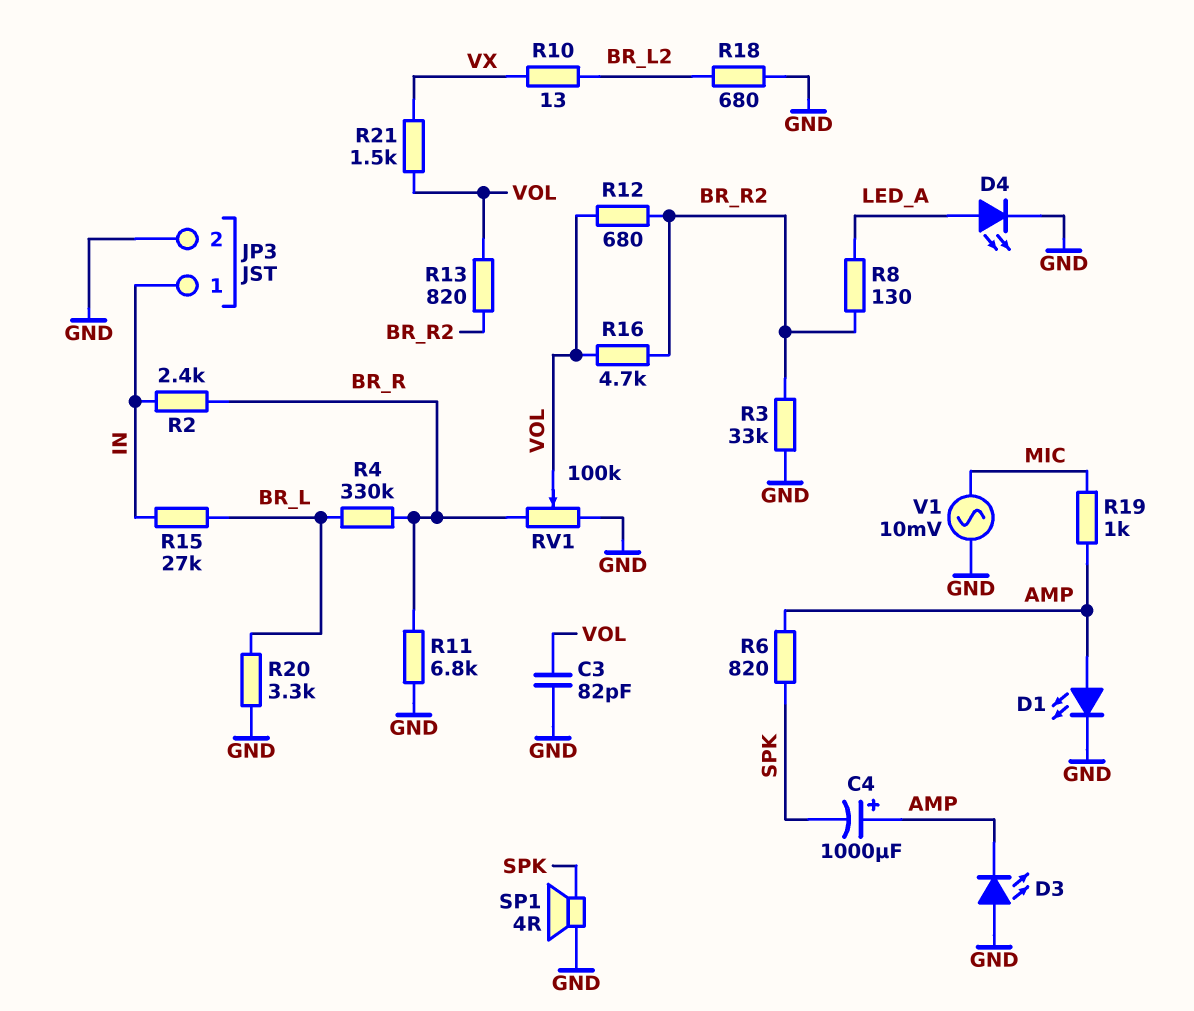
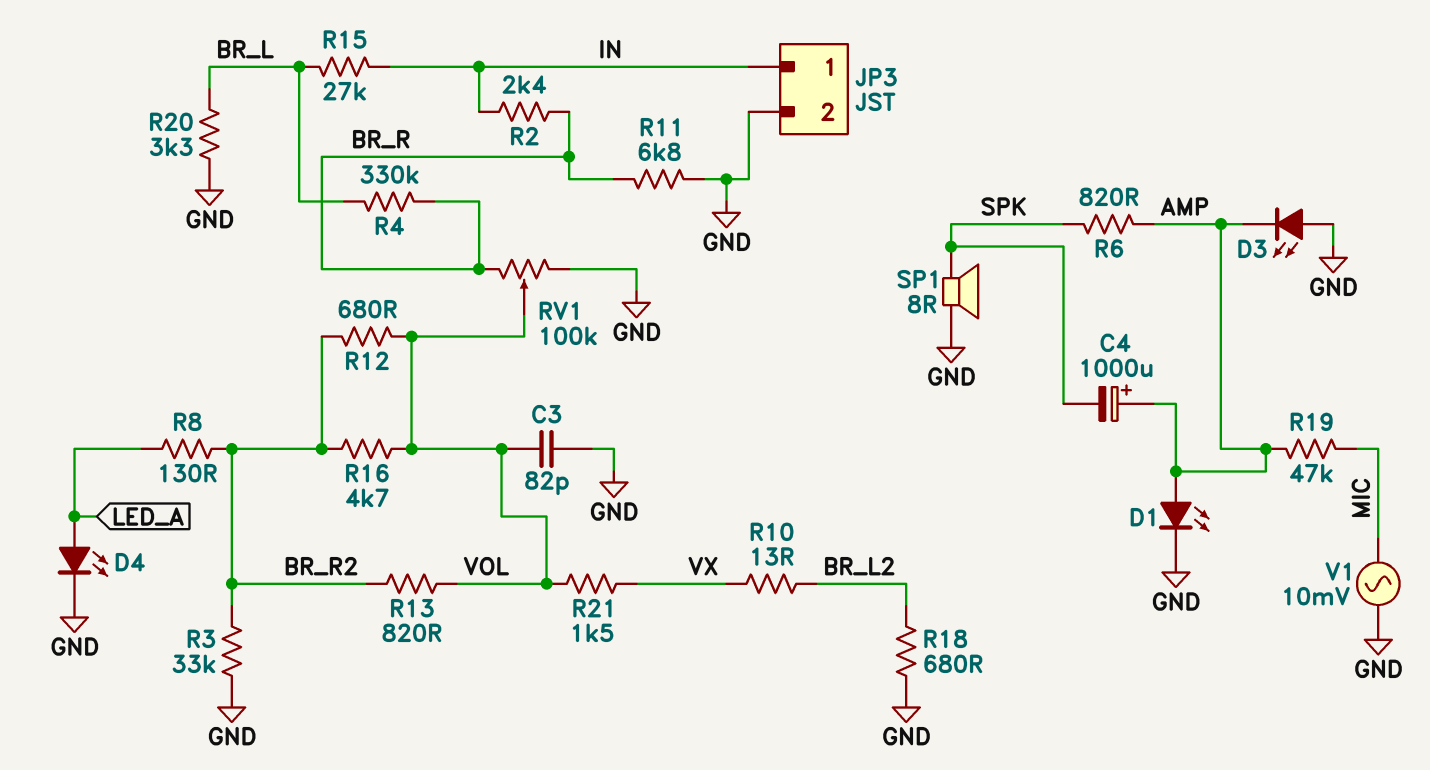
R19: 1k (AMP, MIC) -> 47k (AMP, MIC)
SP1: speaker 4R (GND, SPK) -> speaker 8R (GND, SPK)

